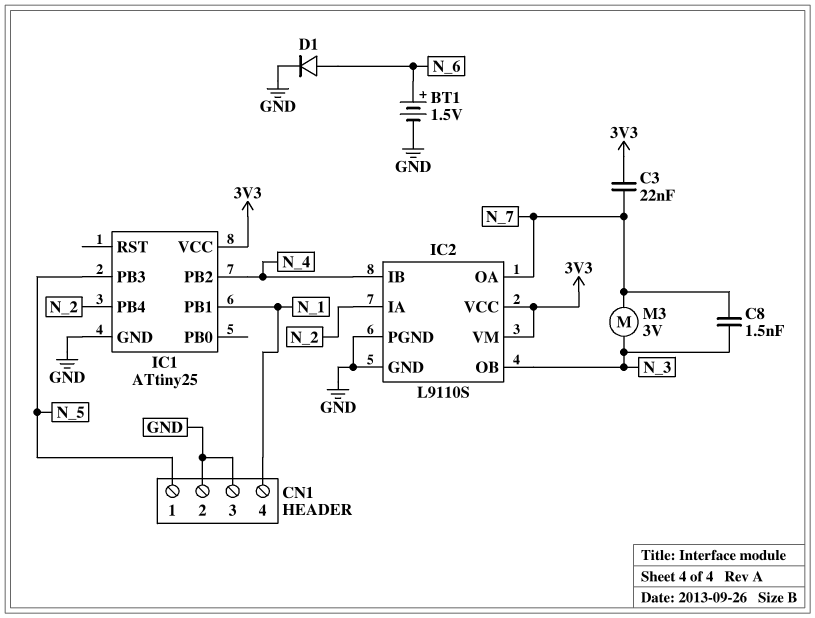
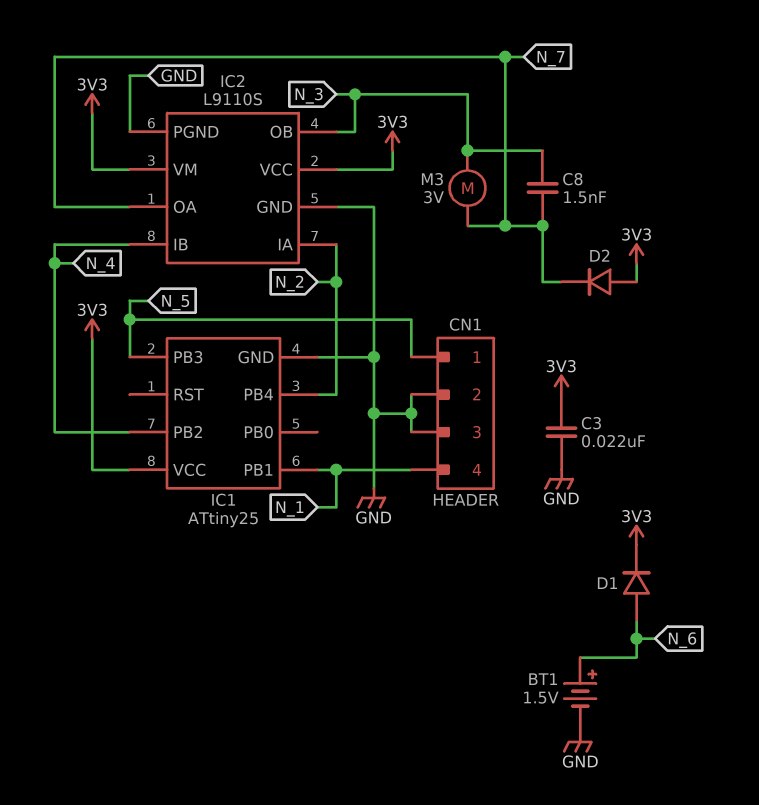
C3: 22nF (3V3, N_7) -> 22nF (3V3, GND)
D1: diode (A N_6, K GND) -> diode (A N_6, K 3V3)
D2: none -> diode (A 3V3, K N_7)

